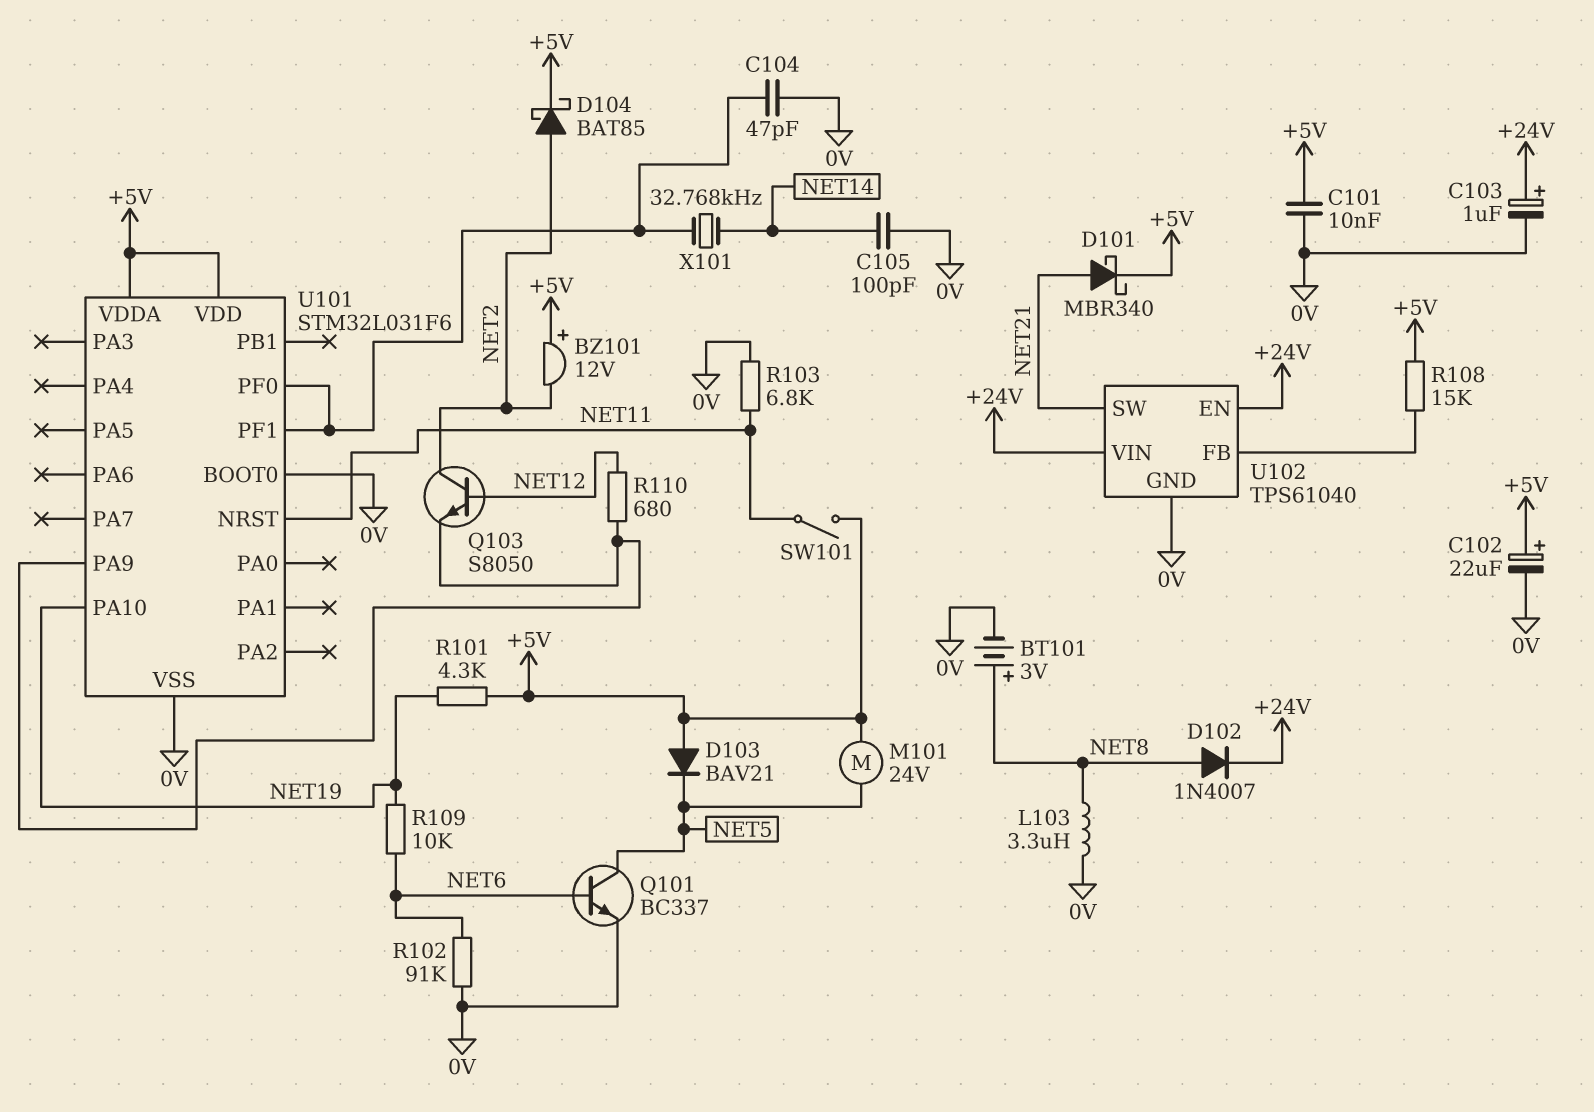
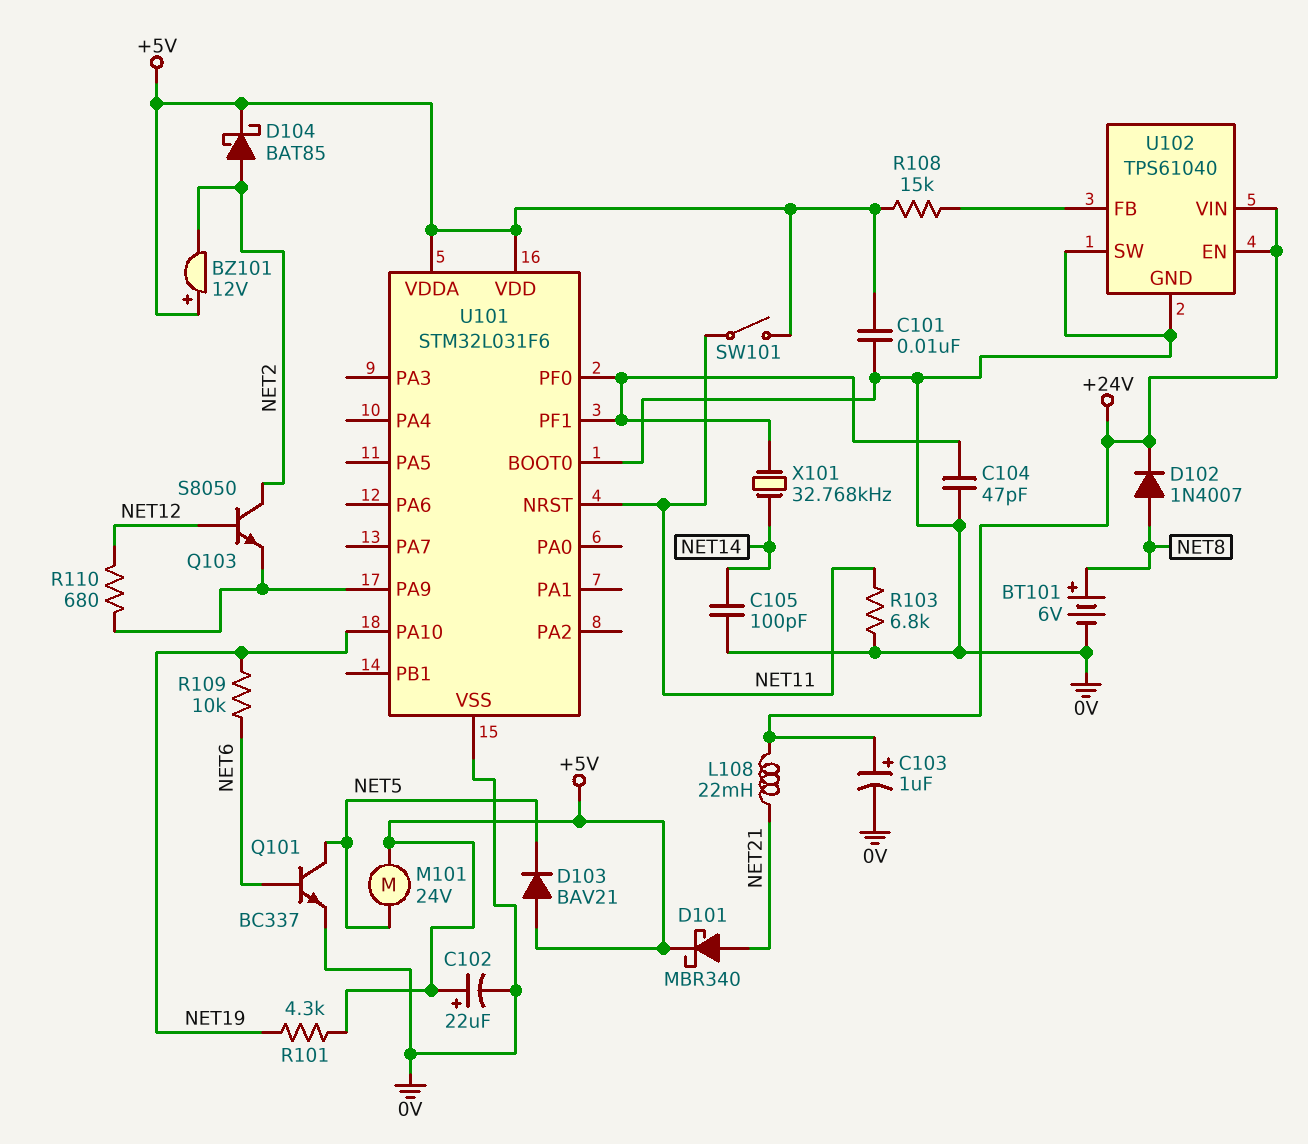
BT101: 3V (plus NET8, minus 0V) -> 6V (plus NET8, minus 0V)
L103: 3.3uH (0V, NET8) -> none
L108: none -> 22mH (+24V, NET21)
R102: 91k (0V, NET6) -> none
U102 pin SW: NET21 -> 0V

